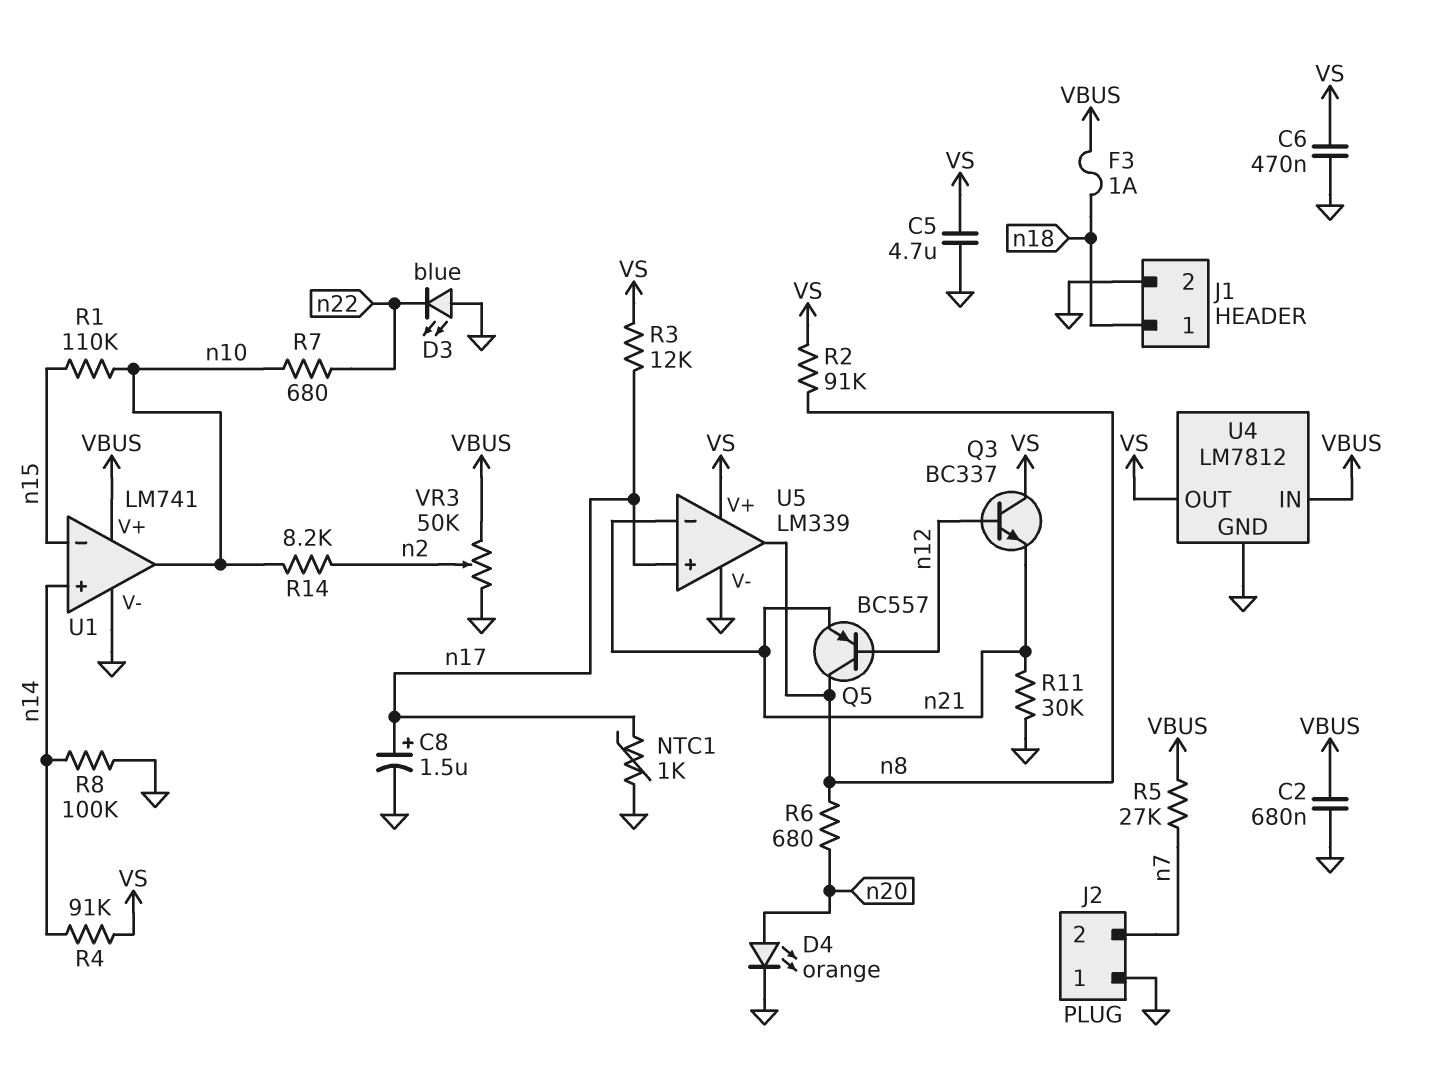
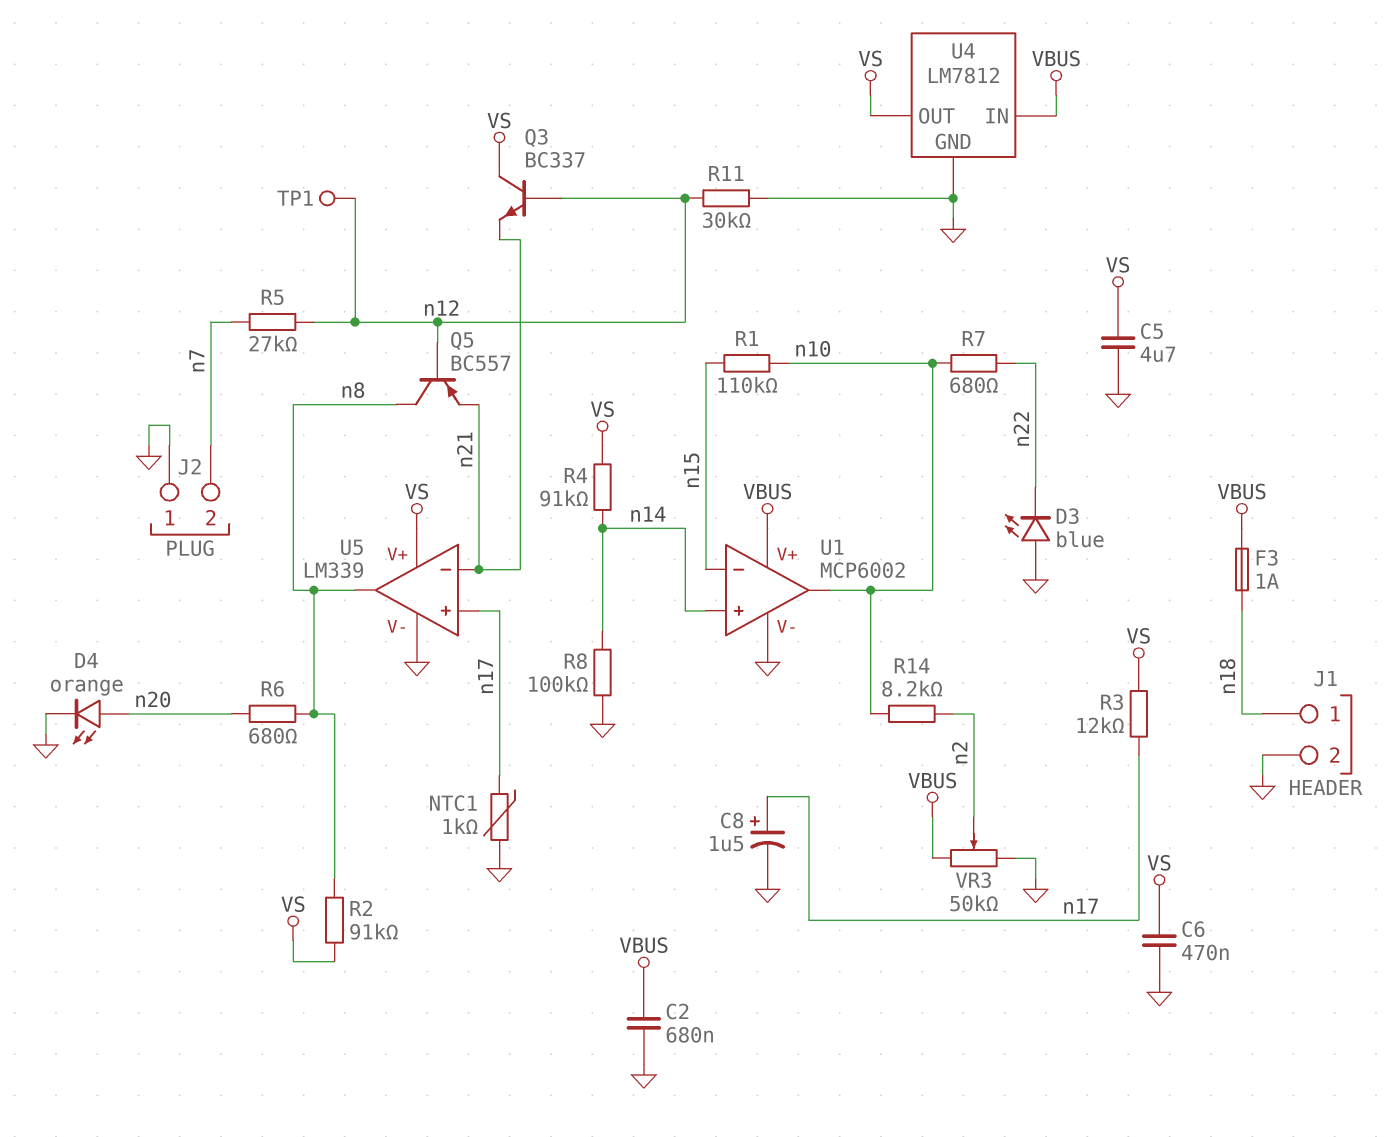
R5: 27k (VBUS, n7) -> 27k (n7, n12)
R11: 30k (GND, n21) -> 30k (GND, n12)
TP1: none -> test point (n12)
U1: LM741 -> MCP6002

